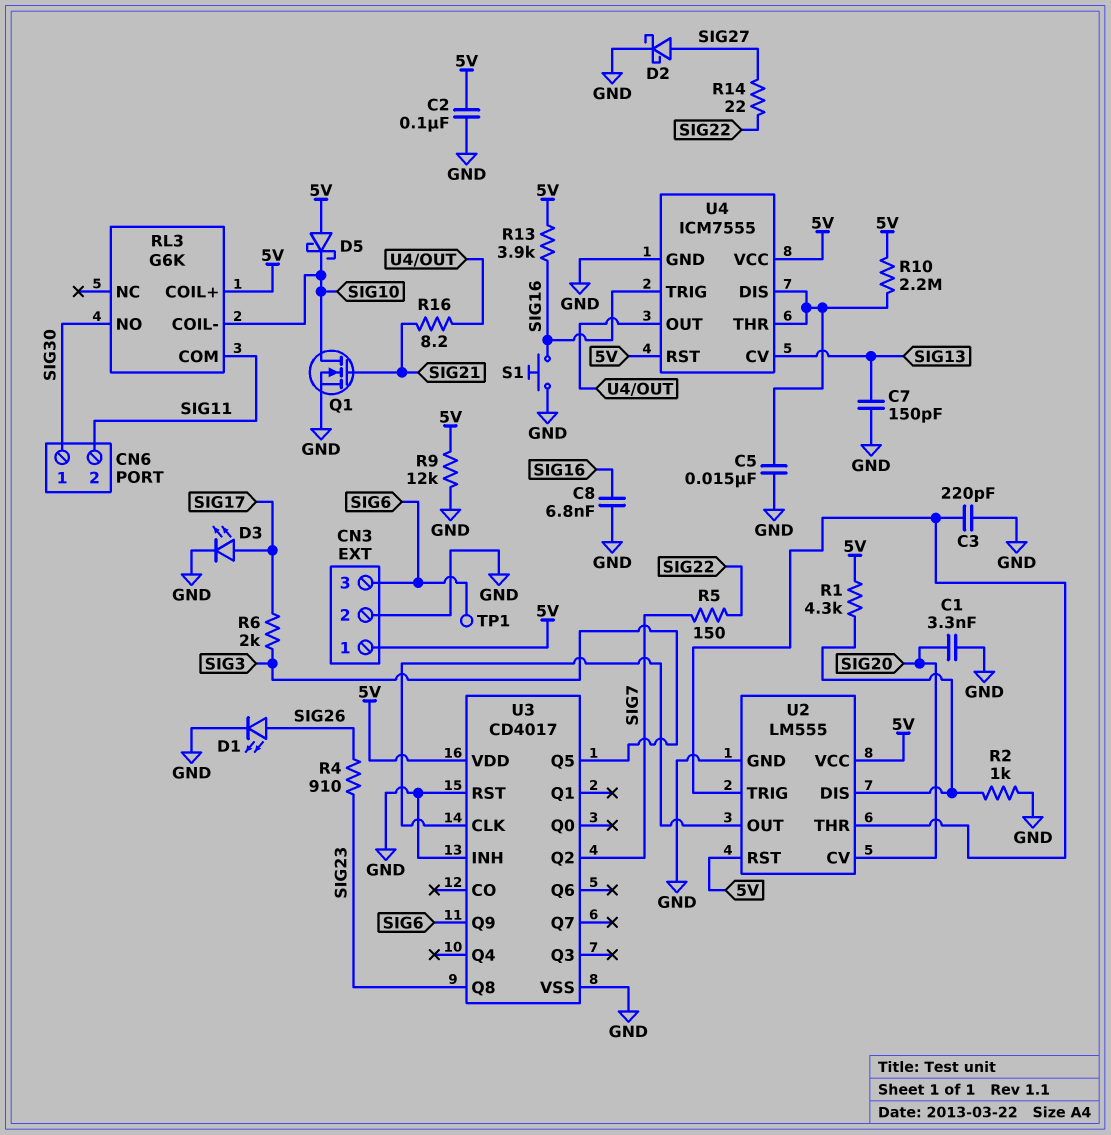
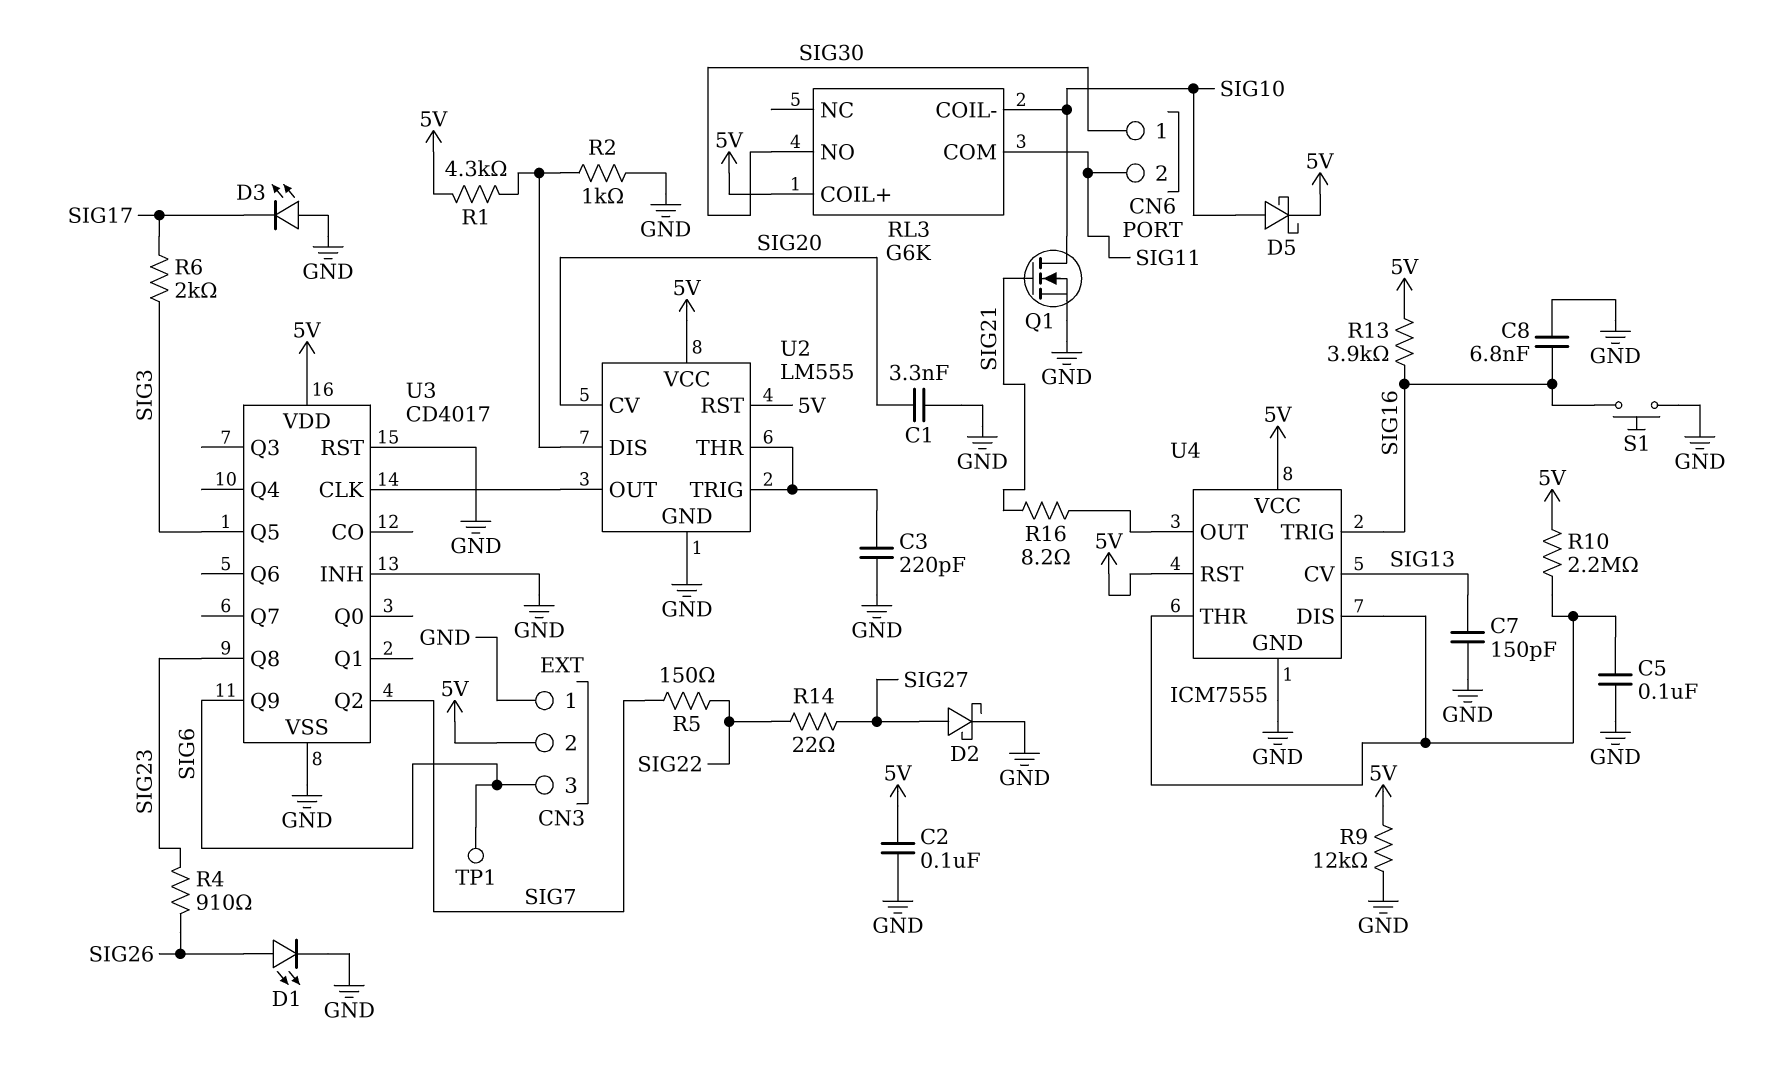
C5: 15nF (GND, U4/DIS) -> 100nF (GND, U4/DIS)
CN3 pin 1: 5V -> GND
CN3 pin 2: GND -> 5V
D3: LED (A SIG17, K GND) -> LED (A GND, K SIG17)
D5: schottky (A 5V, K SIG10) -> schottky (A SIG10, K 5V)

